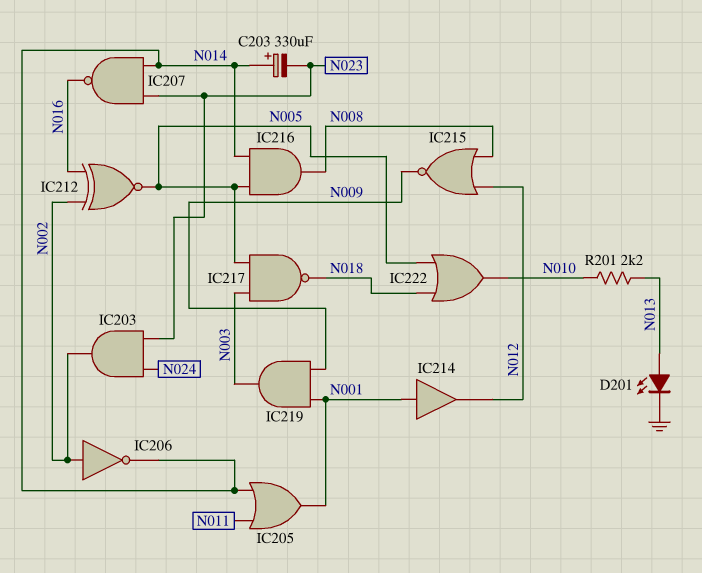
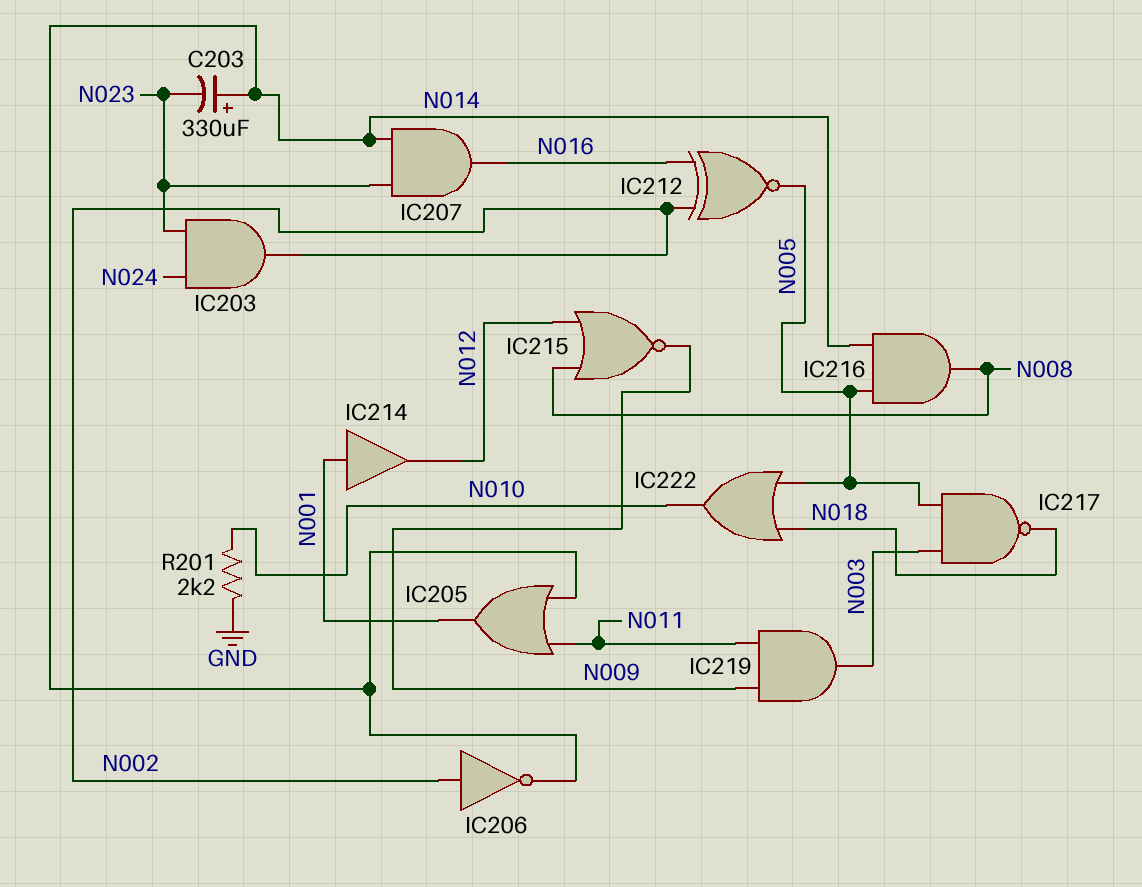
D201: LED (A N013, K GND) -> none
IC207: NAND (in N014, in N023, out N016) -> AND (in N014, in N023, out N016)
IC219: AND (in N001, in N009, out N003) -> AND (in N009, in N011, out N003)
R201: 2.2k (N010, N013) -> 2.2k (GND, N010)

